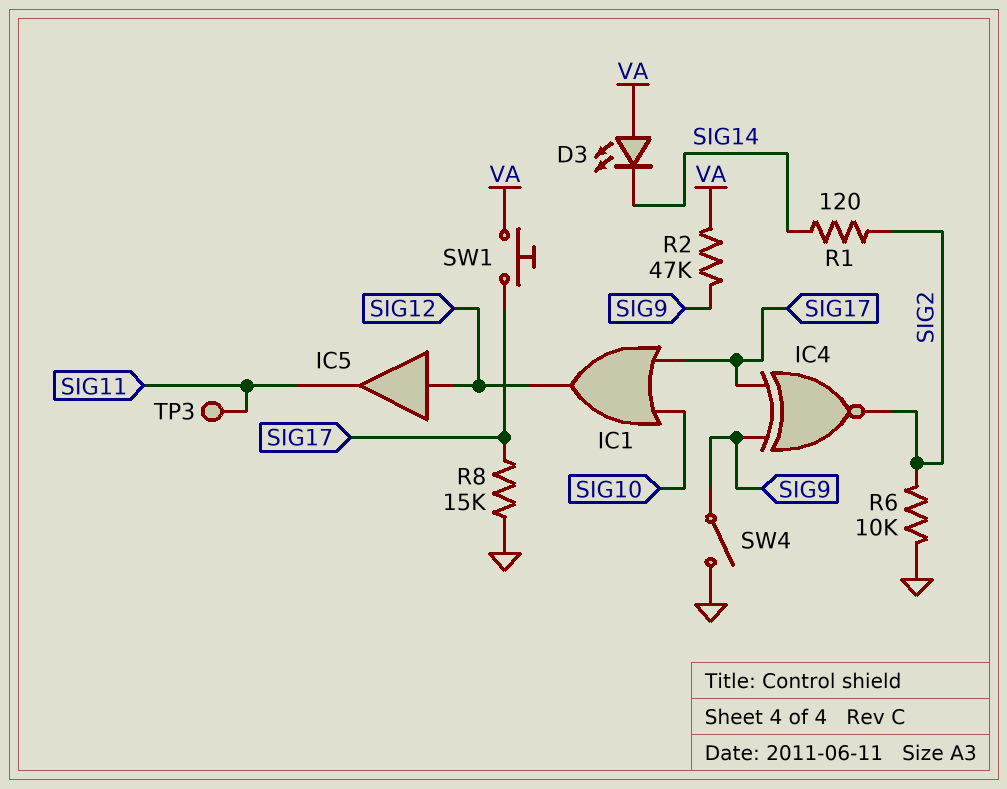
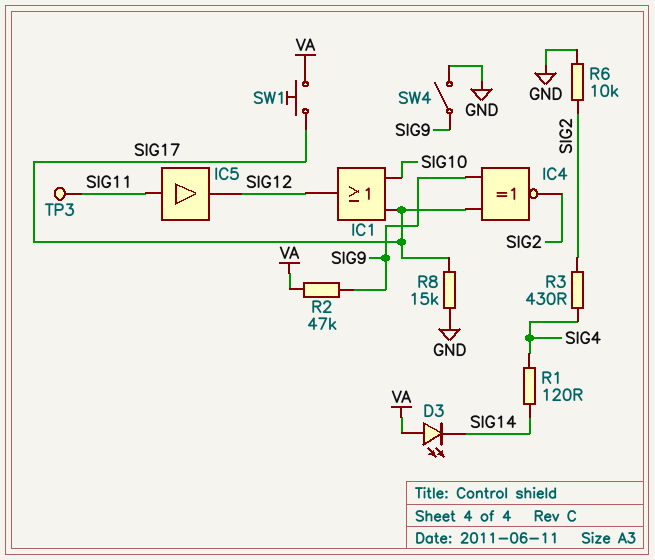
IC5: buffer (in SIG12, out SIG11) -> buffer (in SIG11, out SIG12)
R1: 120 (SIG2, SIG14) -> 120 (SIG4, SIG14)
R3: none -> 430 (SIG2, SIG4)

